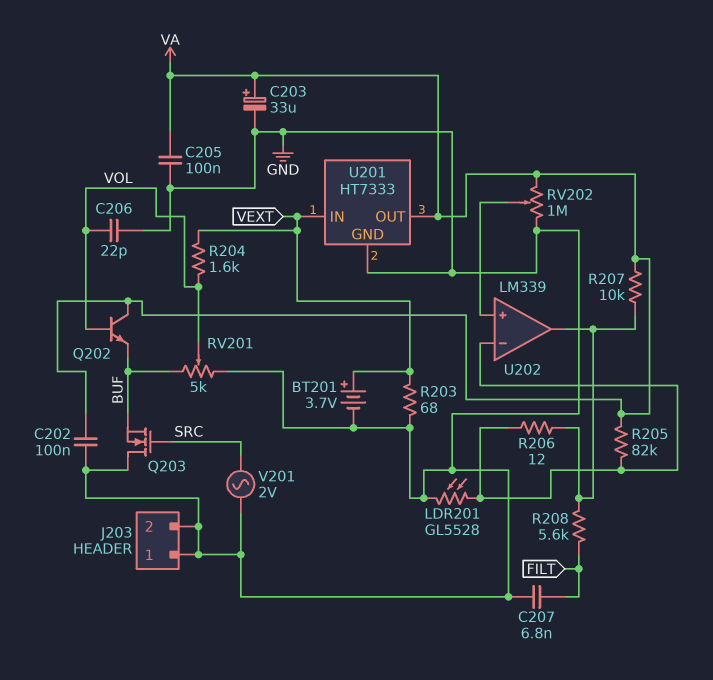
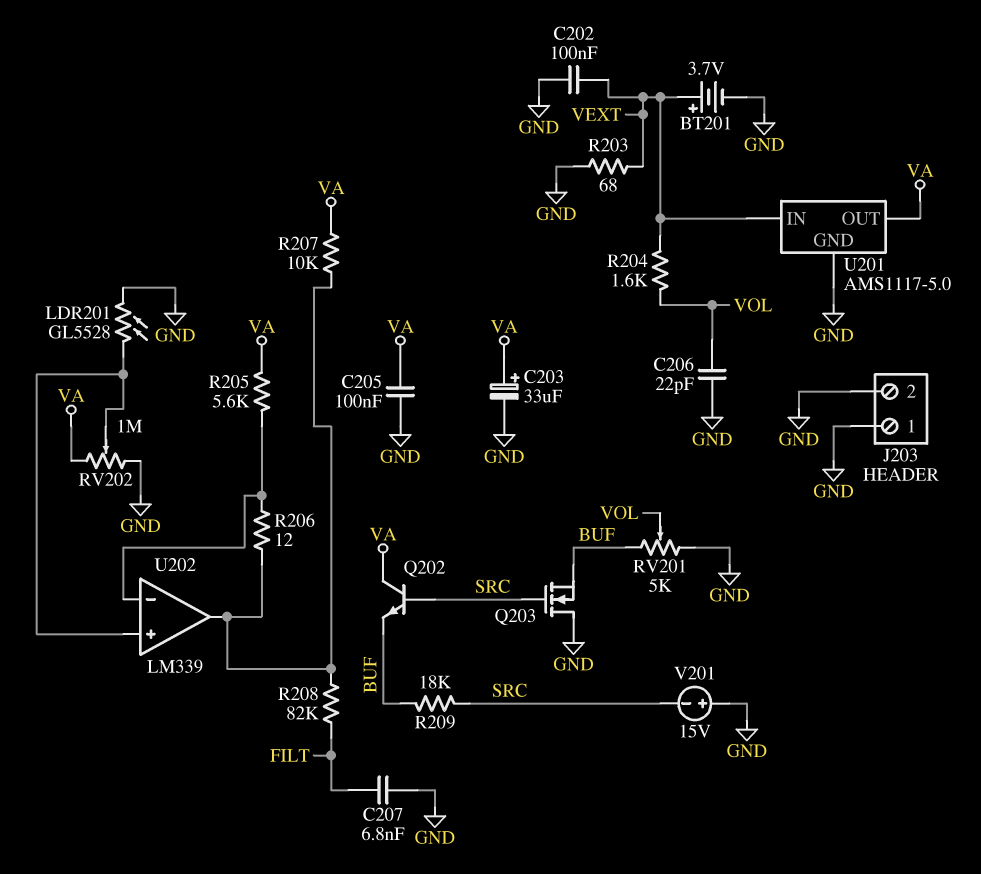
C202: 100nF (GND, VA) -> 100nF (GND, VEXT)
LDR201: GL5528 (GND, U202/in-) -> GL5528 (GND, U202/in+)
Q202: NPN (B VOL, C VA, E BUF) -> NPN (B SRC, C VA, E BUF)
R205: 82k (U202/in-, VA) -> 5.6k (U202/in-, VA)
R208: 5.6k (FILT, U202/out) -> 82k (FILT, U202/out)
R209: none -> 18k (BUF, SRC)
U201: HT7333 -> AMS1117-5.0
V201: AC 2V (GND, SRC) -> 15V (plus GND, minus SRC)

